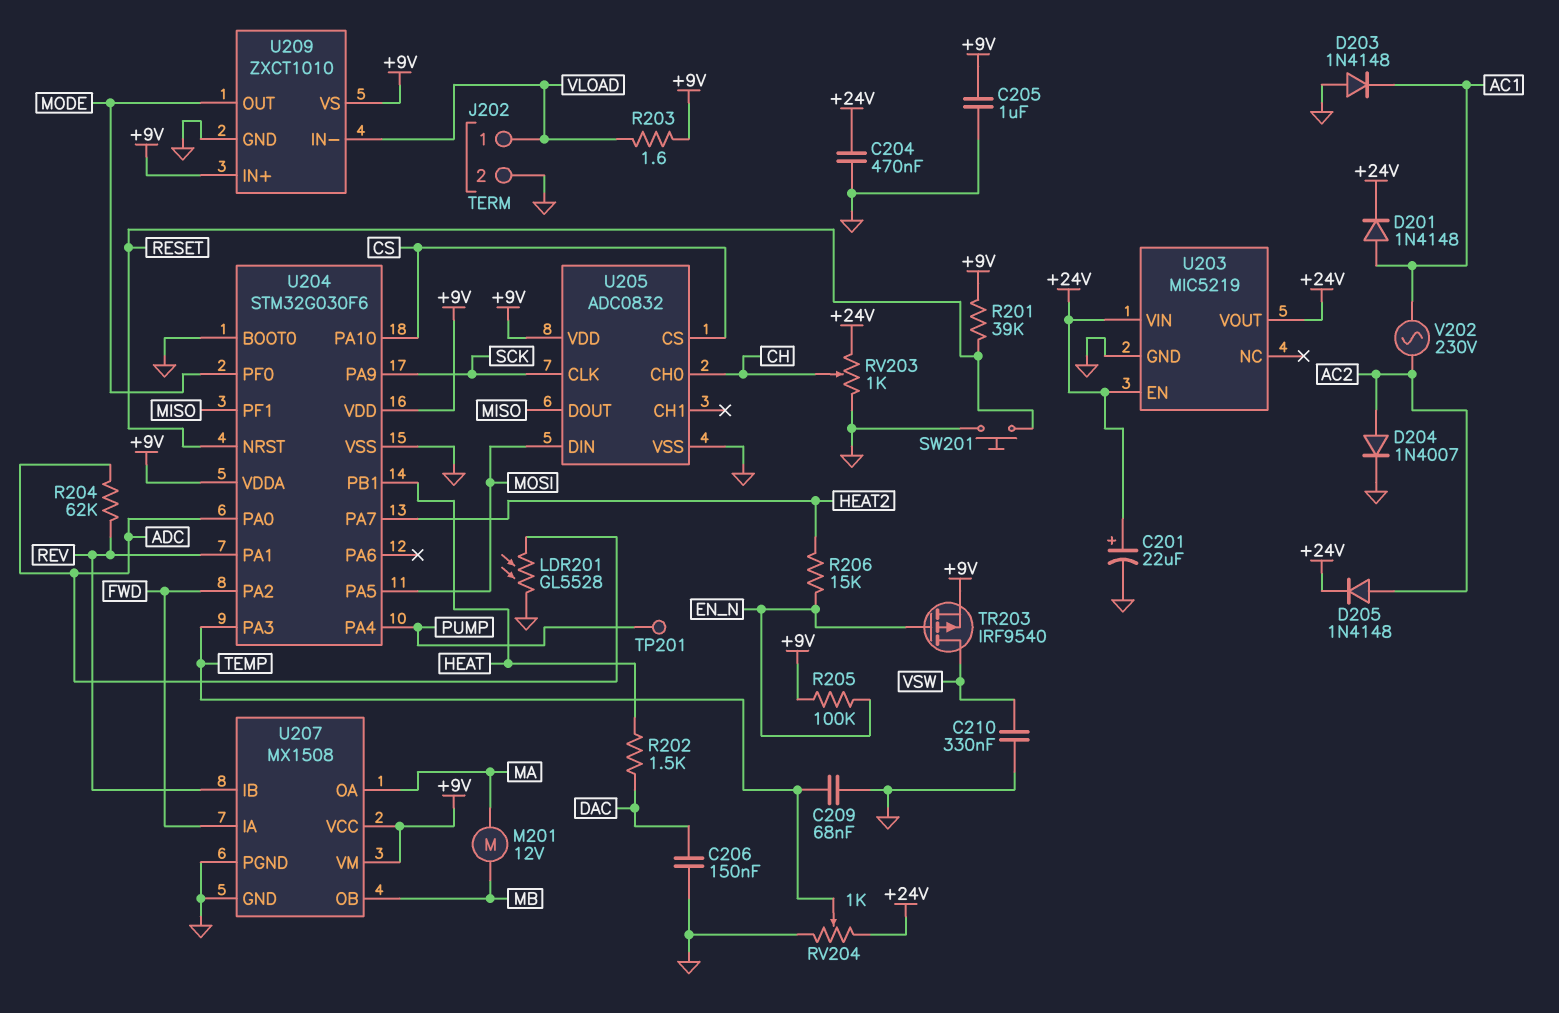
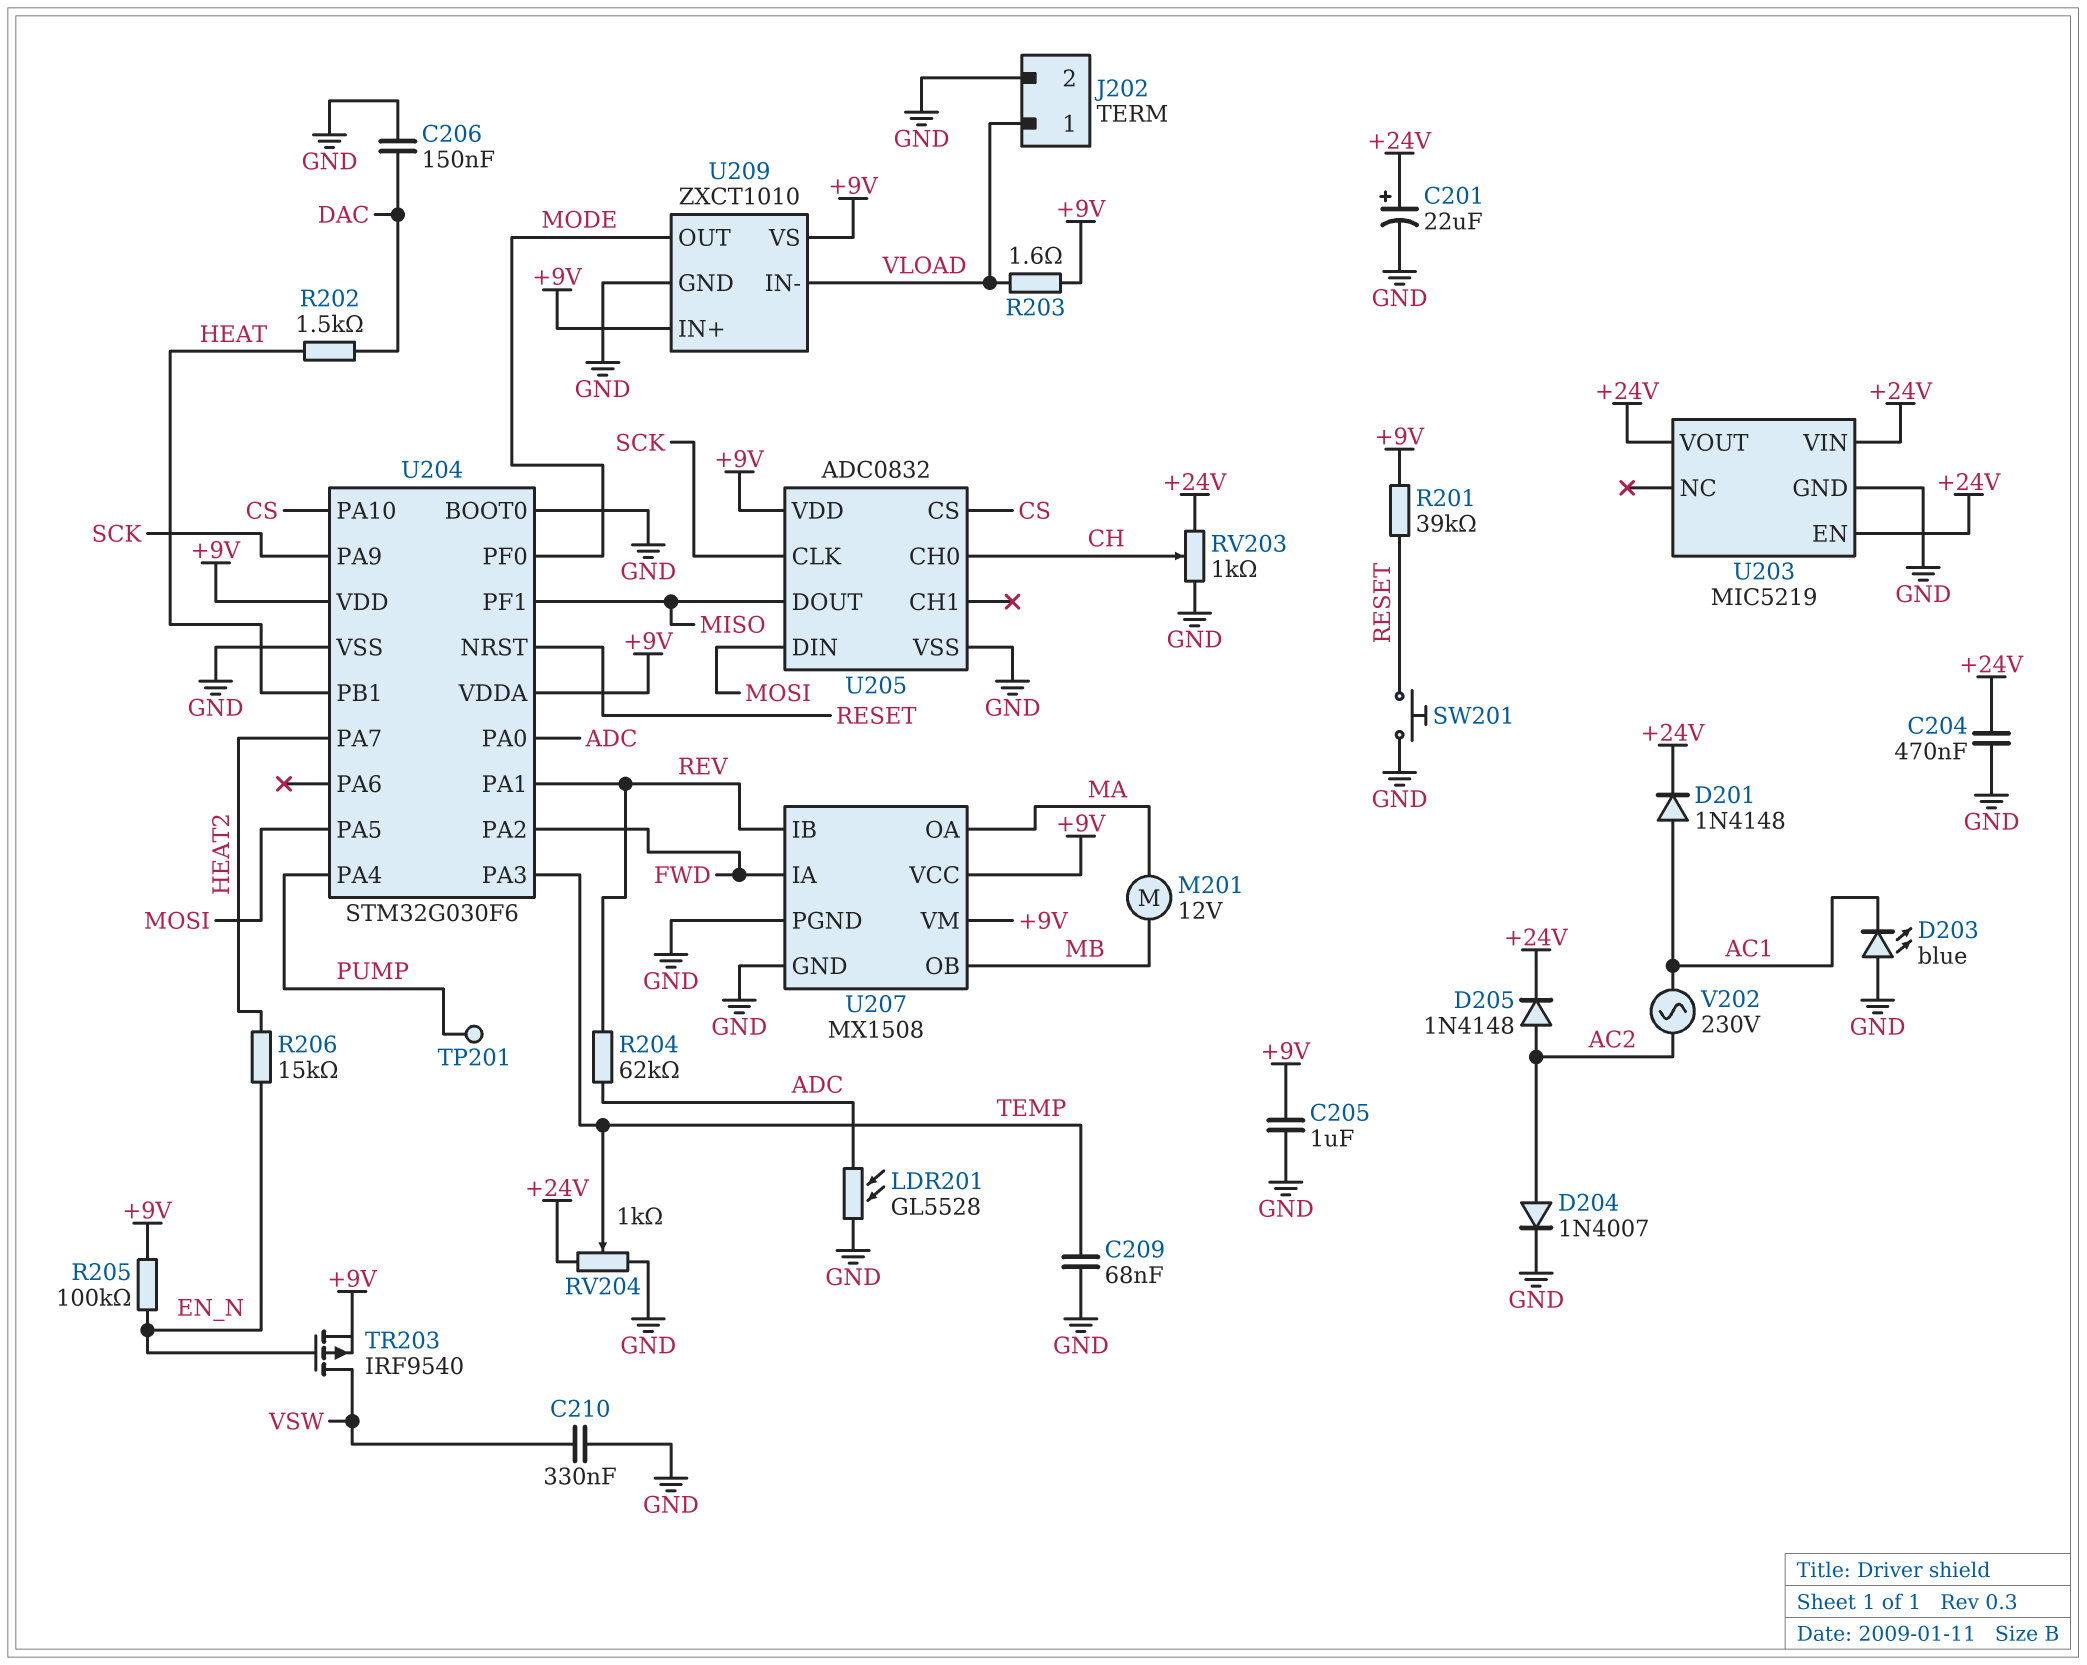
D203: diode 1N4148 (A GND, K AC1) -> LED blue (A GND, K AC1)

